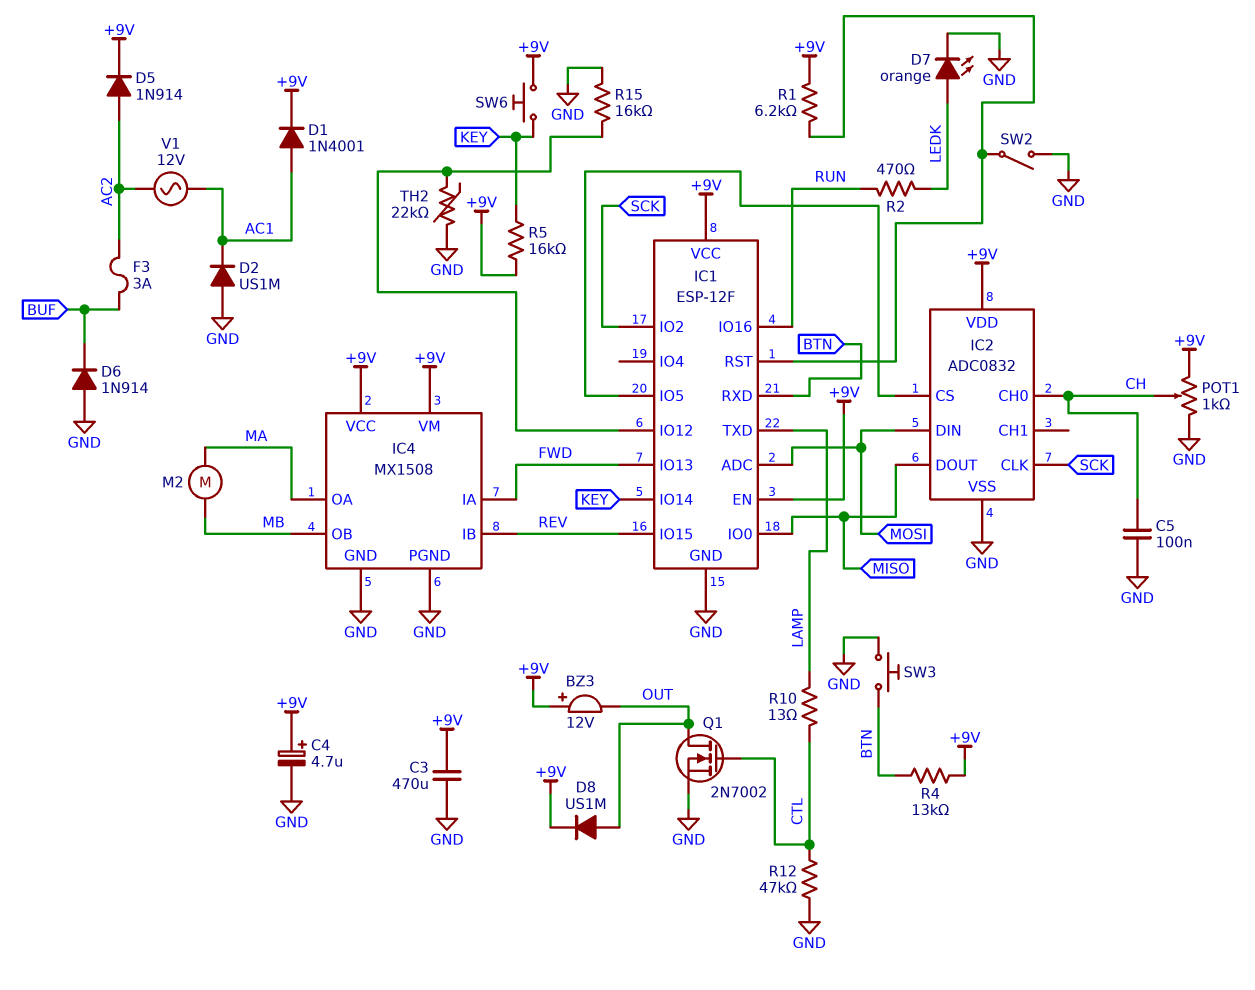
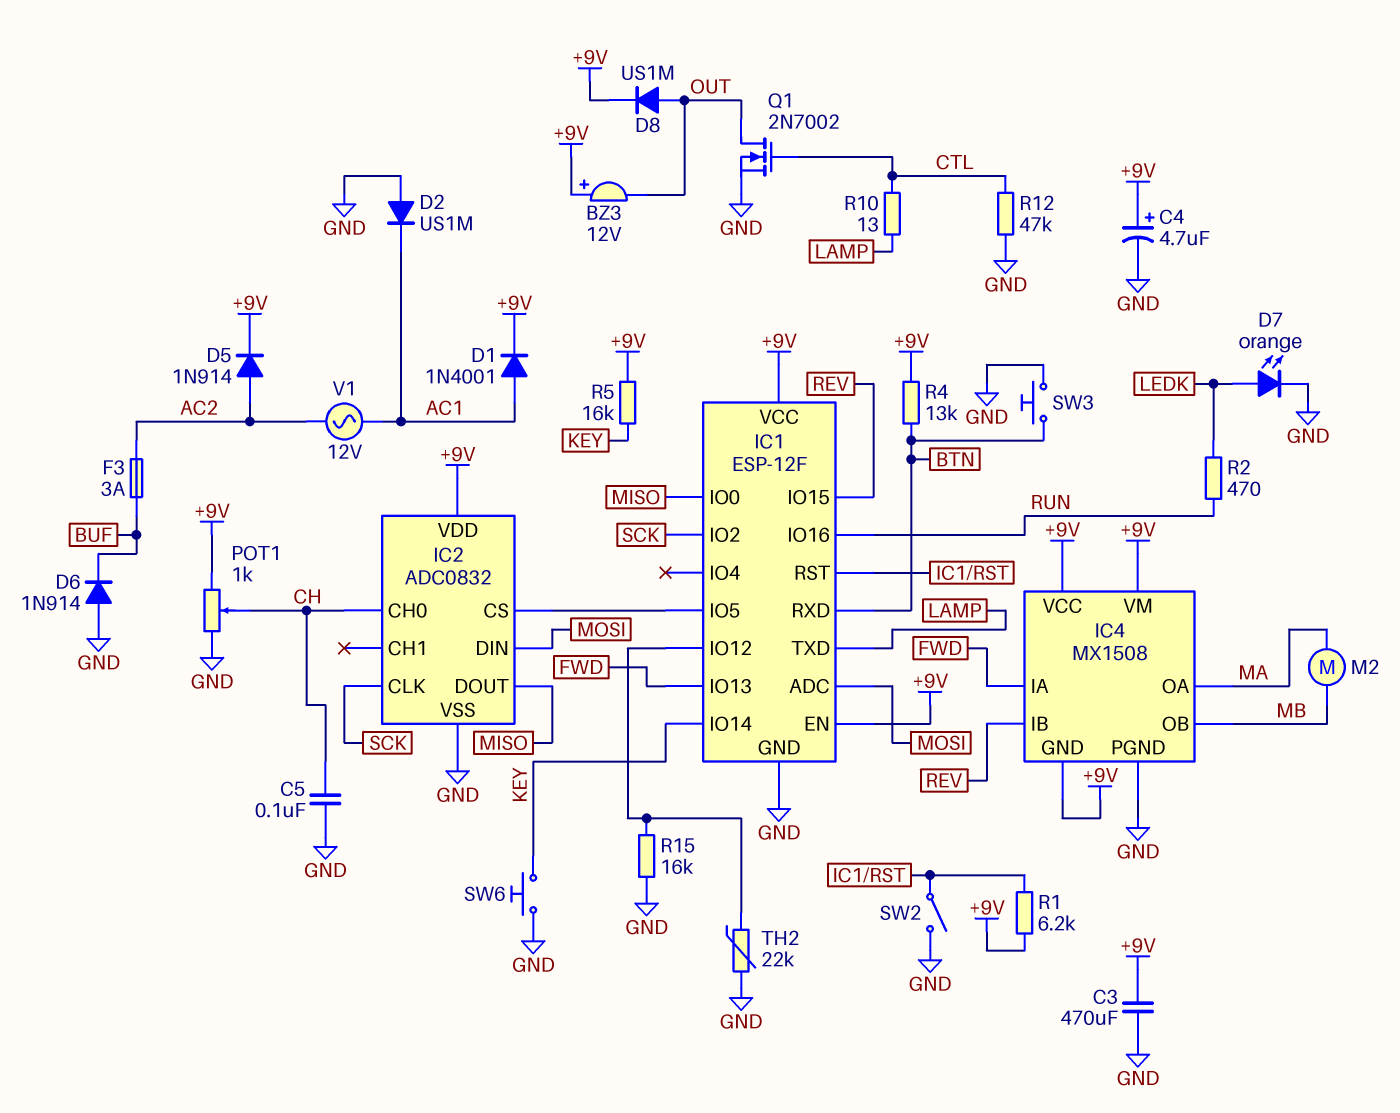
IC4 pin GND: GND -> +9V
SW6: button (+9V, KEY) -> button (GND, KEY)

